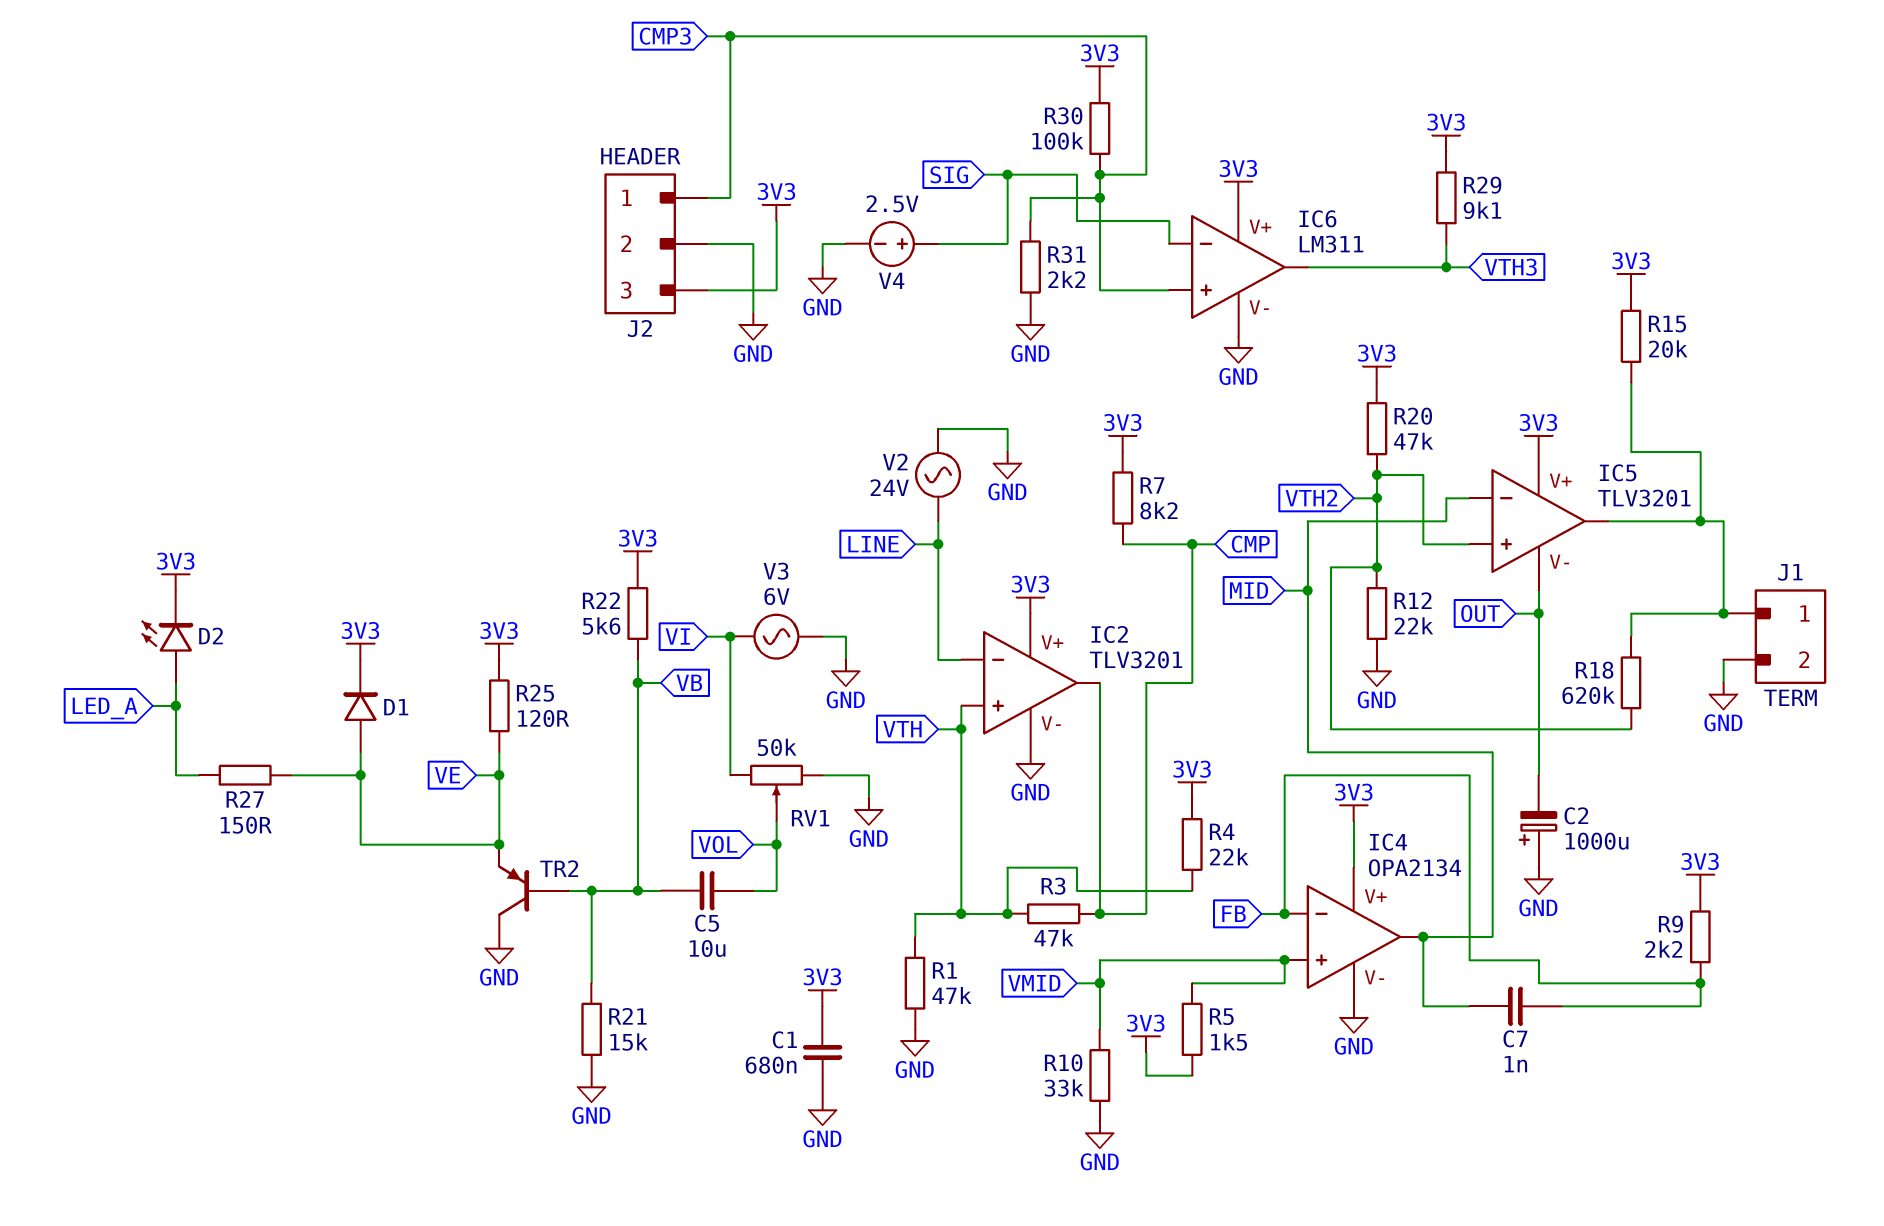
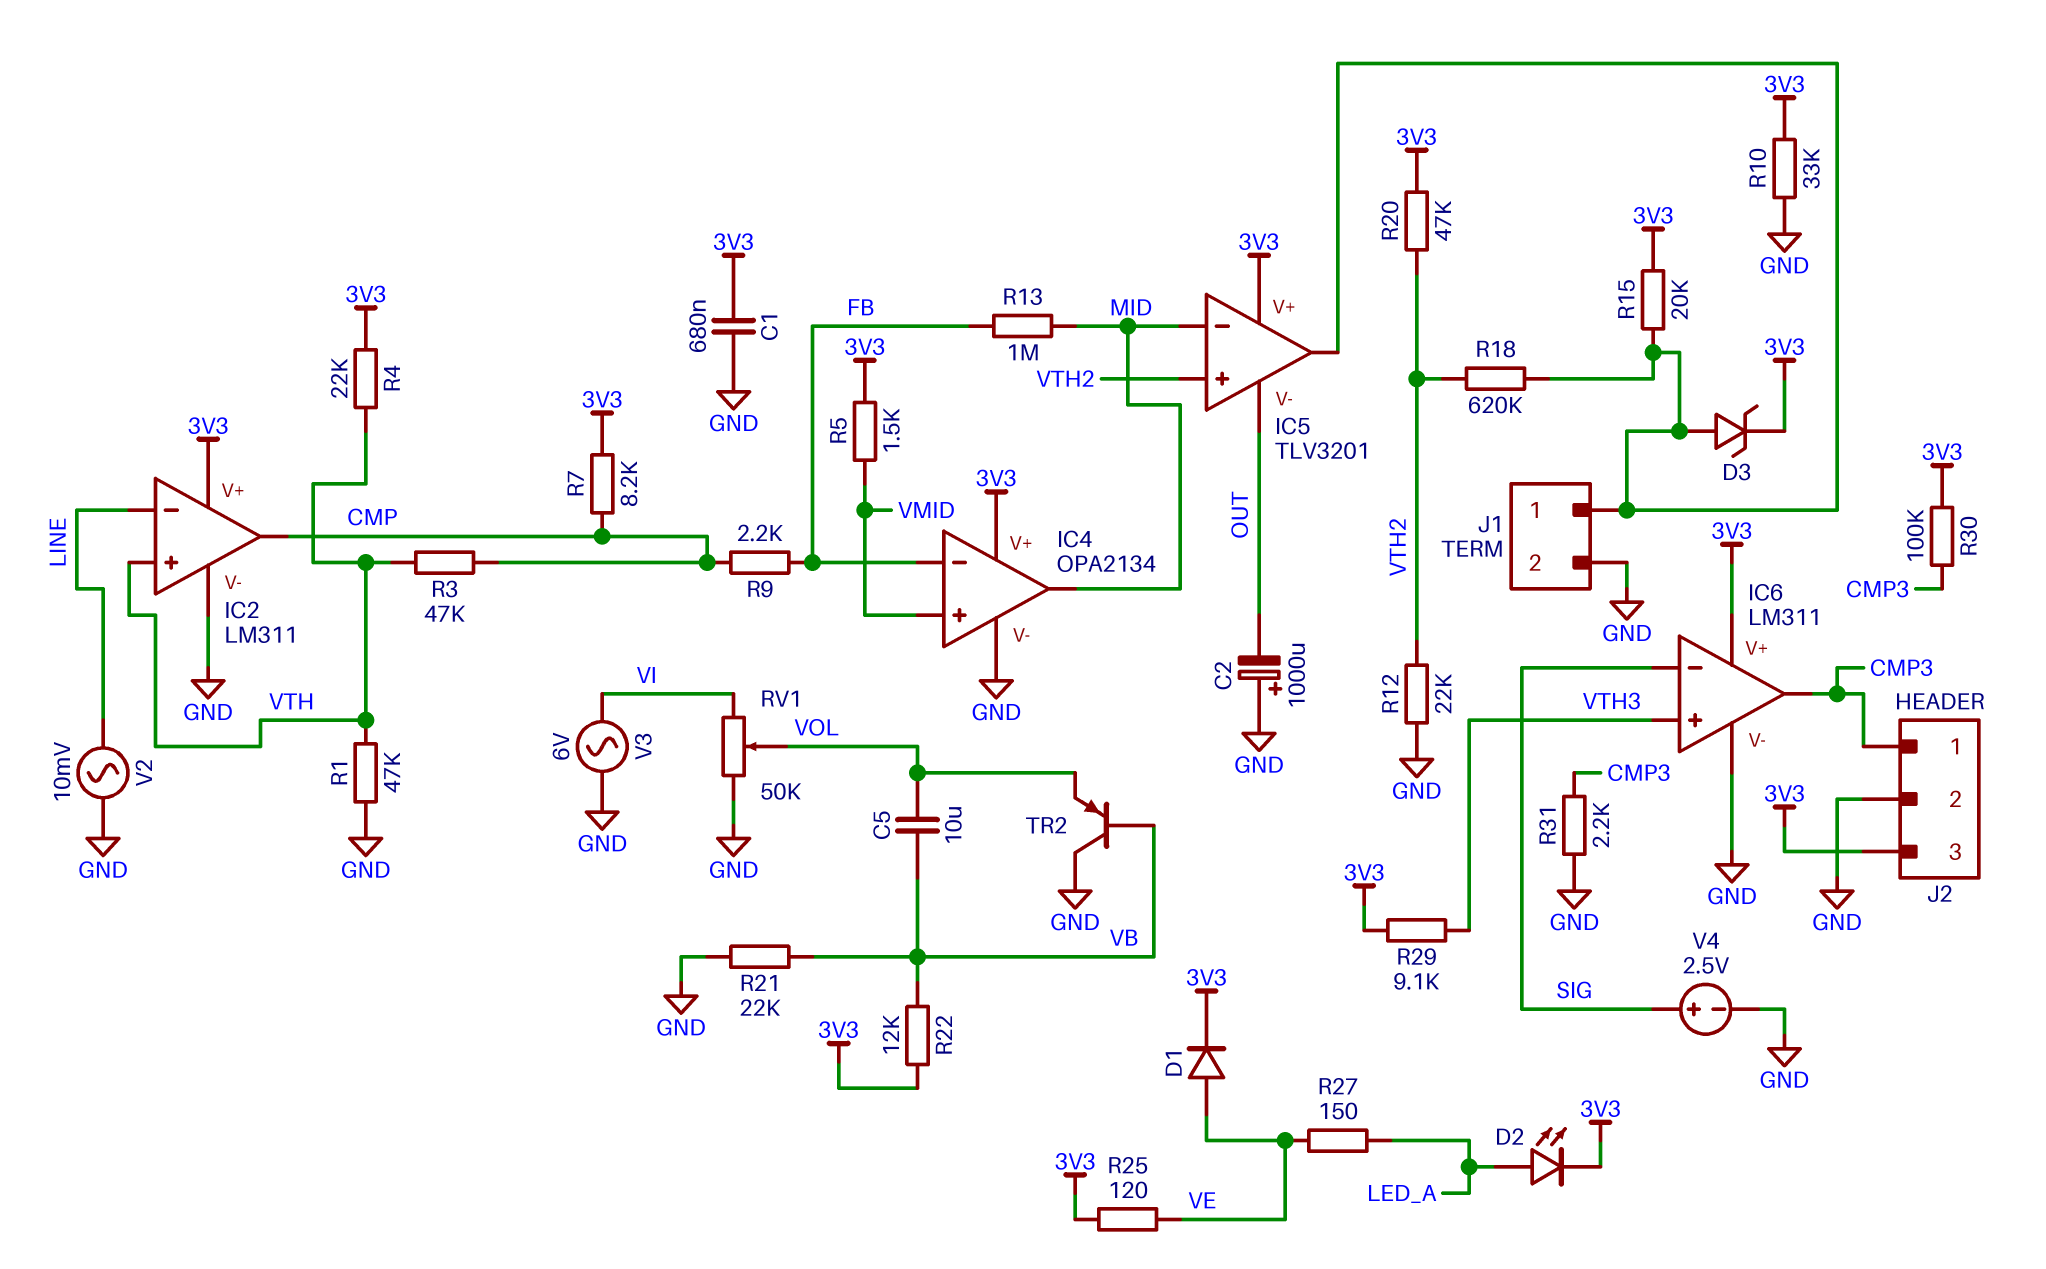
C7: 1nF (FB, MID) -> none
D3: none -> zener (A IC5/out, K 3V3)
IC2: TLV3201 -> LM311
IC6 pin in+: CMP3 -> VTH3
IC6 pin out: VTH3 -> CMP3
R9: 2.2k (3V3, FB) -> 2.2k (CMP, FB)
R10: 33k (GND, VMID) -> 33k (3V3, GND)
R13: none -> 1M (FB, MID)
R21: 15k (GND, VB) -> 22k (GND, VB)
R22: 5.6k (3V3, VB) -> 12k (3V3, VB)
TR2: PNP (B VB, C GND, E VE) -> PNP (B VB, C GND, E VOL)
V2: AC 24V (GND, LINE) -> AC 10mV (GND, LINE)

